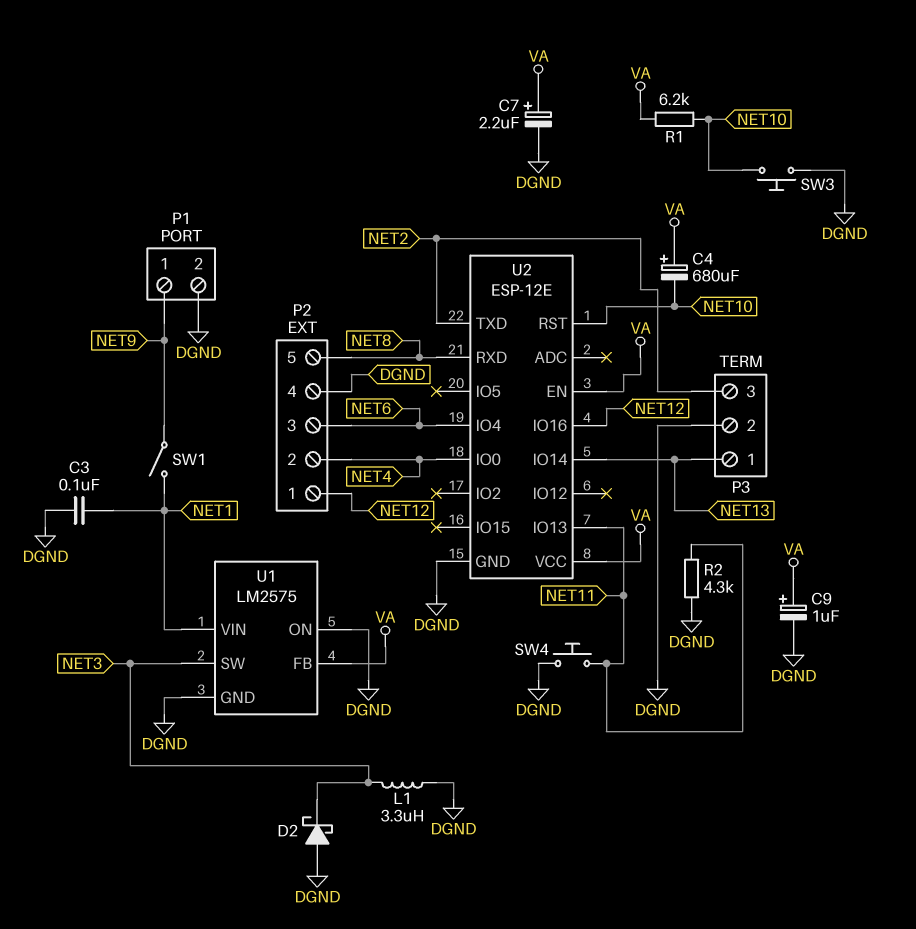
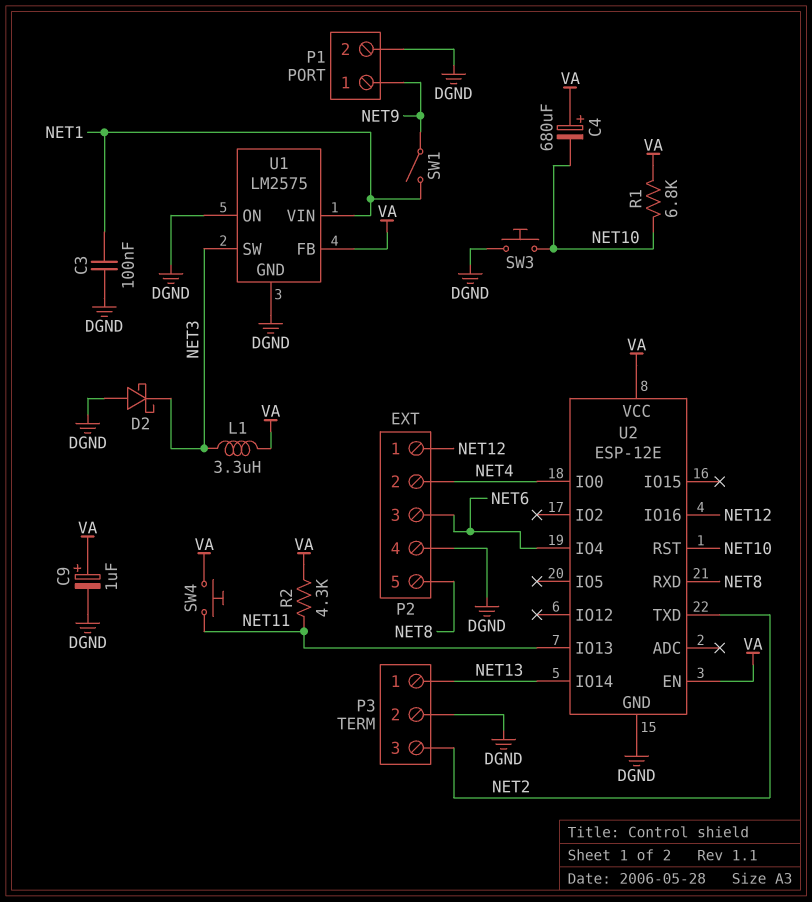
C7: 2.2uF (plus VA, minus DGND) -> none
L1: 3.3uH (DGND, NET3) -> 3.3uH (NET3, VA)
R1: 6.2k (NET10, VA) -> 6.8k (NET10, VA)
R2: 4.3k (DGND, NET11) -> 4.3k (NET11, VA)
SW4: button (DGND, NET11) -> button (NET11, VA)

